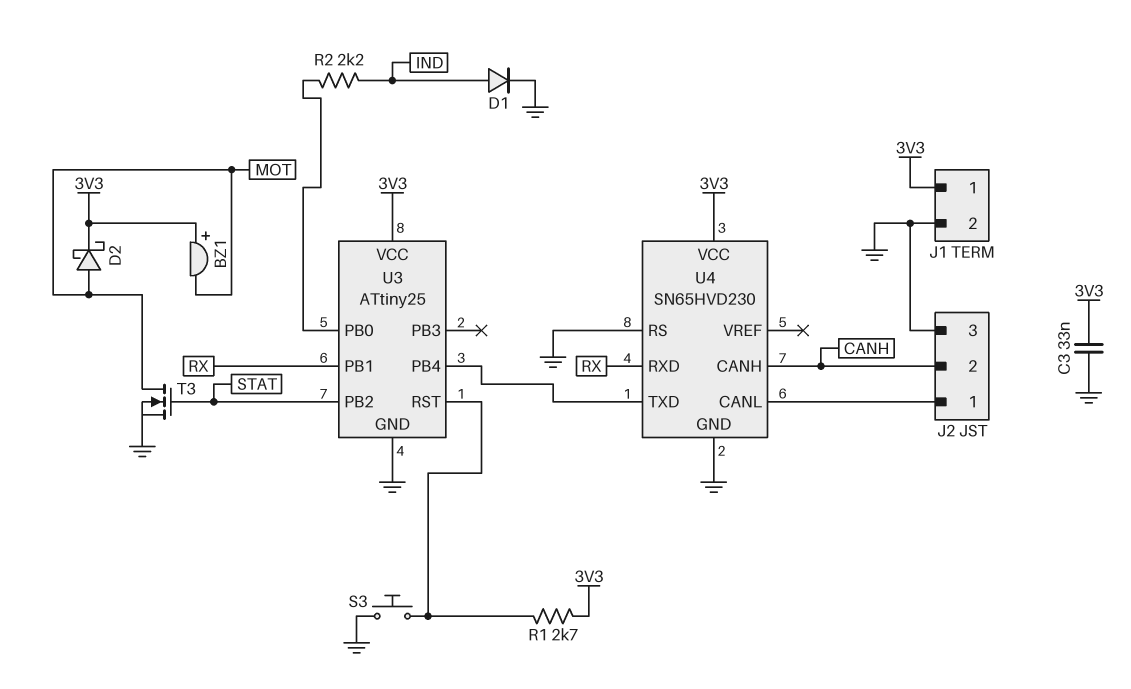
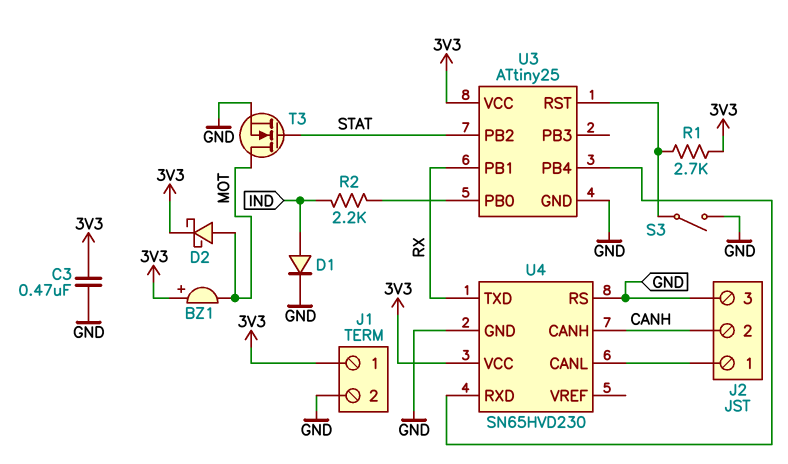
C3: 33nF (3V3, GND) -> 470nF (3V3, GND)
S3: button (GND, U3/RST) -> switch (GND, U3/RST)
U4 pin RXD: RX -> U3/PB4
U4 pin TXD: U3/PB4 -> RX

